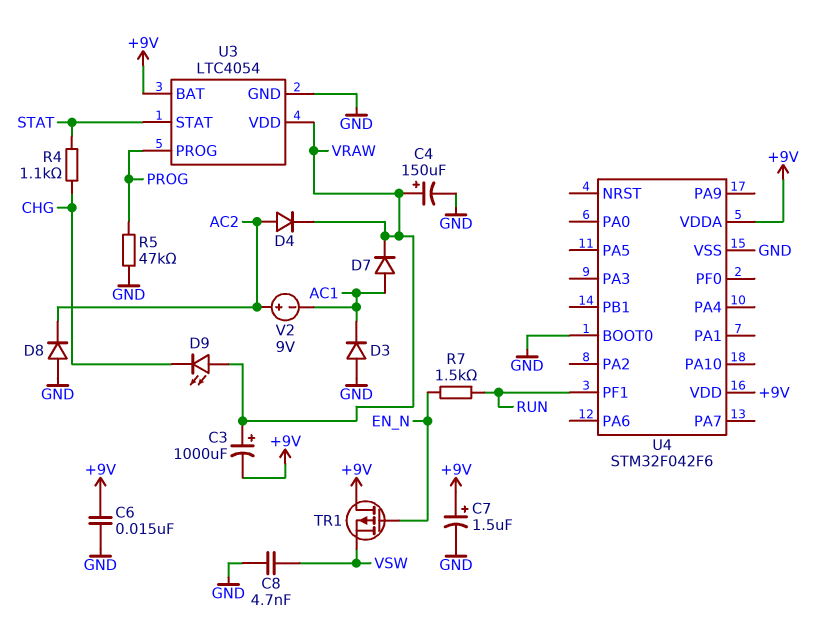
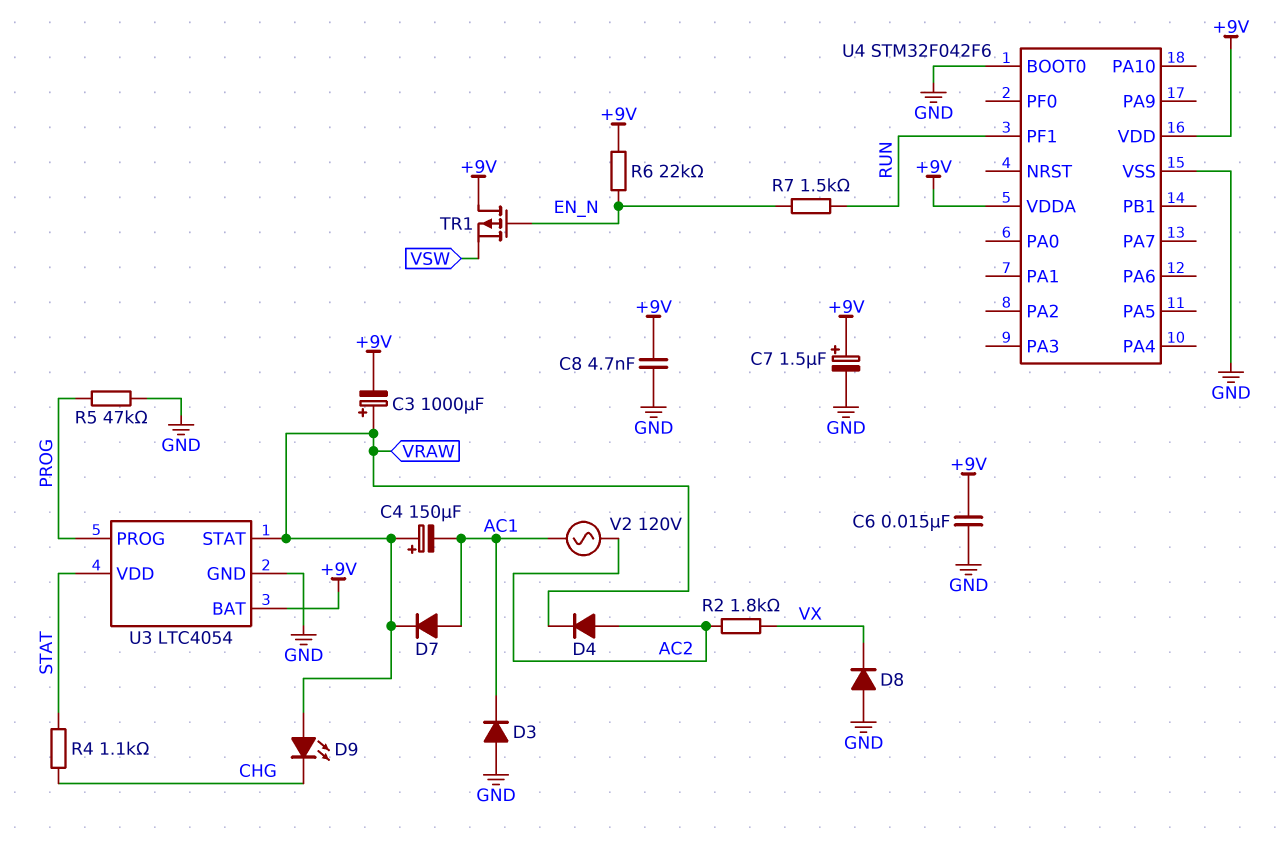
C4: 150uF (plus VRAW, minus GND) -> 150uF (plus VRAW, minus AC1)
C8: 4.7nF (GND, VSW) -> 4.7nF (+9V, GND)
D8: diode (A GND, K AC2) -> diode (A GND, K VX)
R2: none -> 1.8k (AC2, VX)
R6: none -> 22k (+9V, EN_N)
U3 pin STAT: STAT -> VRAW
U3 pin VDD: VRAW -> STAT
V2: 9V (plus AC2, minus AC1) -> AC 120V (AC1, AC2)

